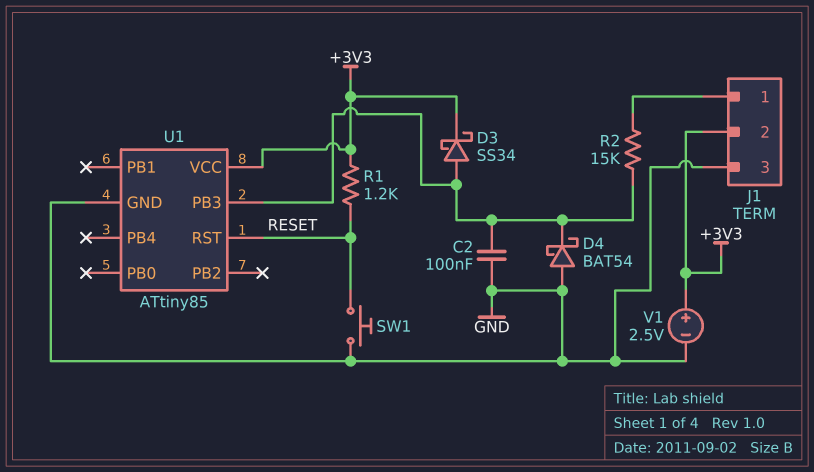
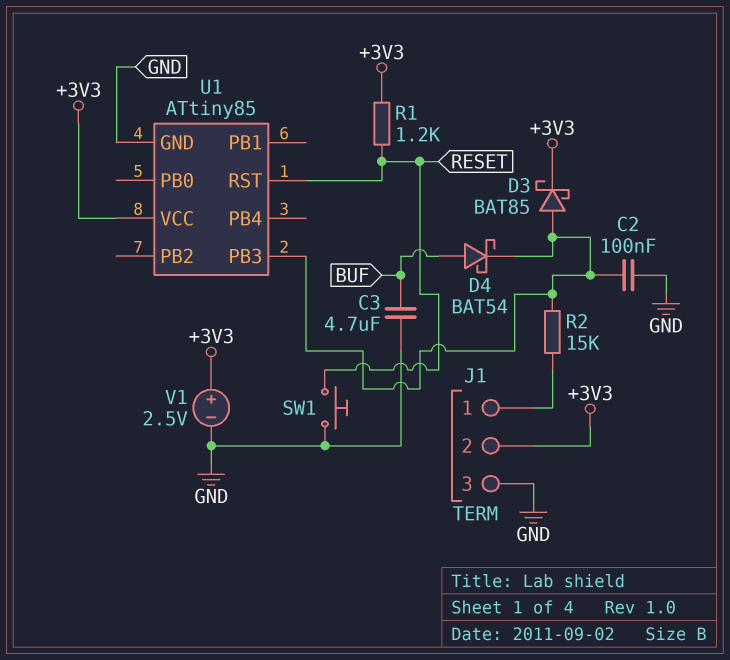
C3: none -> 4.7uF (BUF, GND)
D3: schottky SS34 (A U1/PB3, K +3V3) -> schottky BAT85 (A U1/PB3, K +3V3)
D4: schottky BAT54 (A GND, K U1/PB3) -> schottky BAT54 (A BUF, K U1/PB3)

